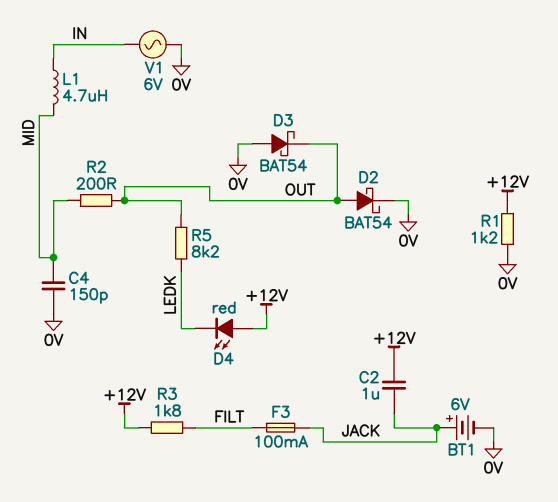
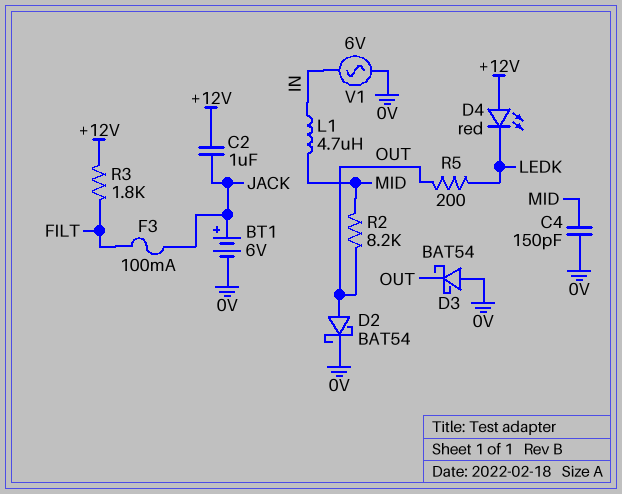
R1: 1.2k (+12V, 0V) -> none
R2: 200 (MID, OUT) -> 8.2k (MID, OUT)
R5: 8.2k (LEDK, OUT) -> 200 (LEDK, OUT)

